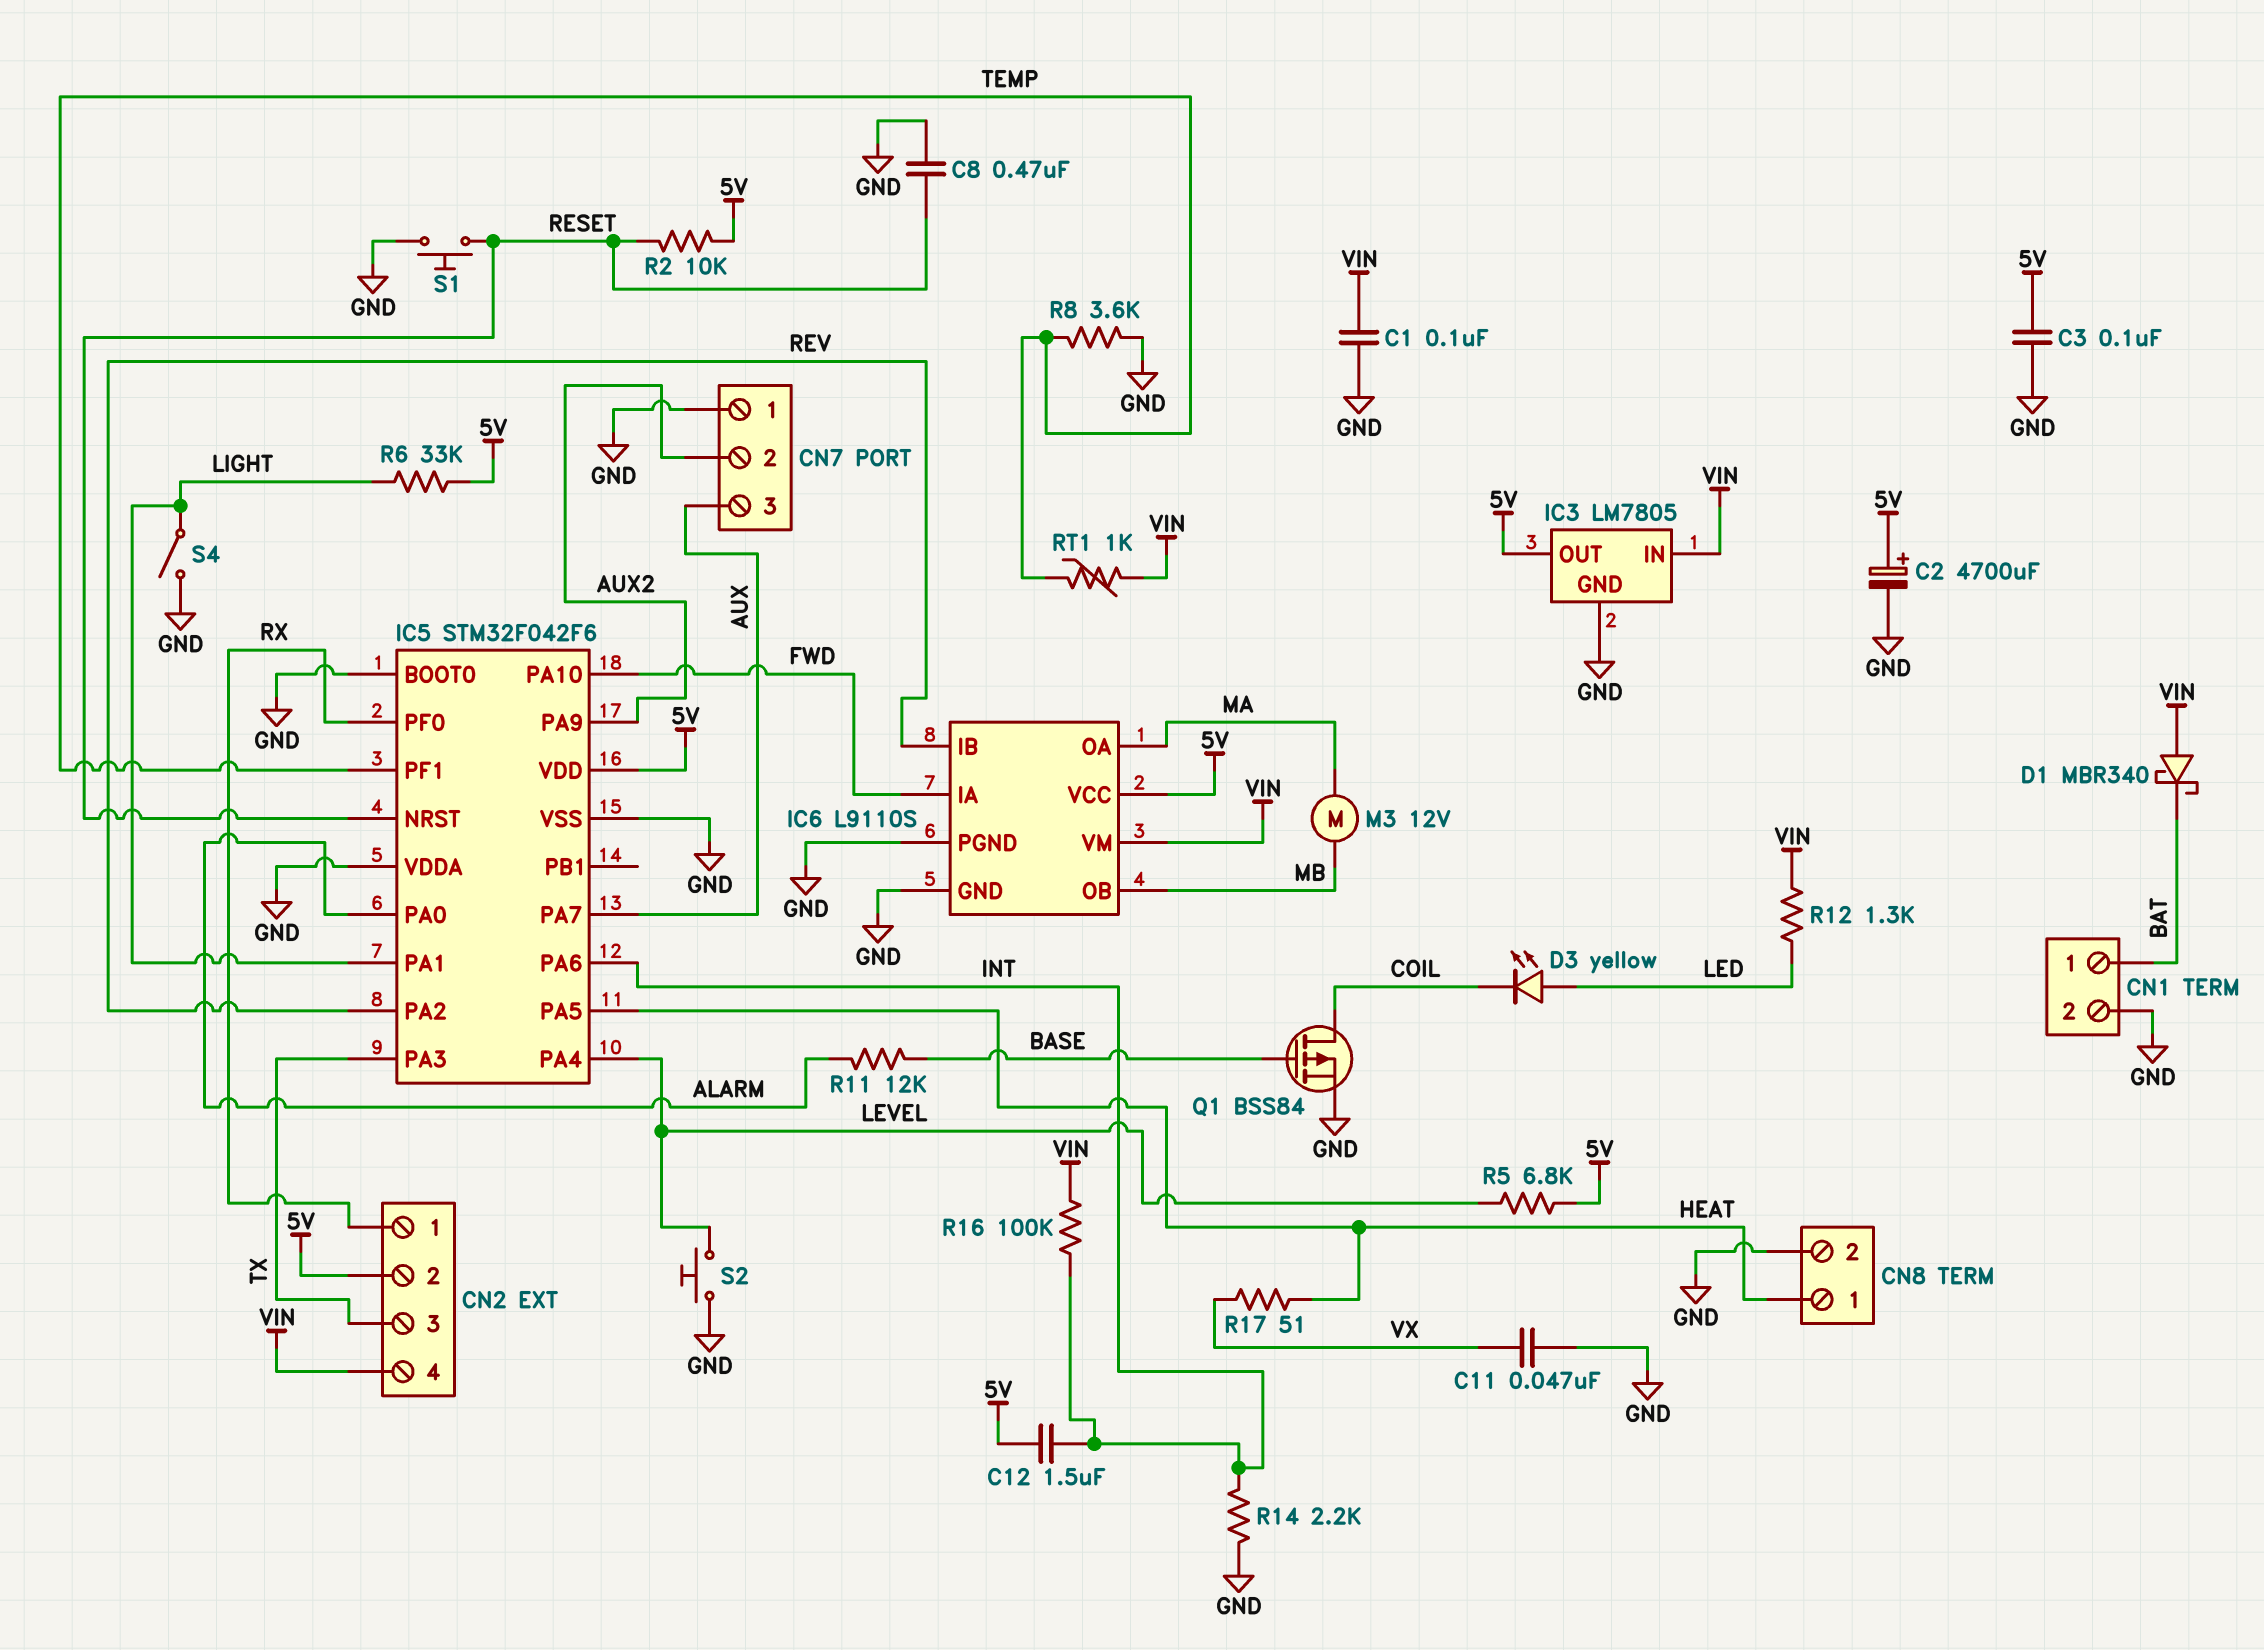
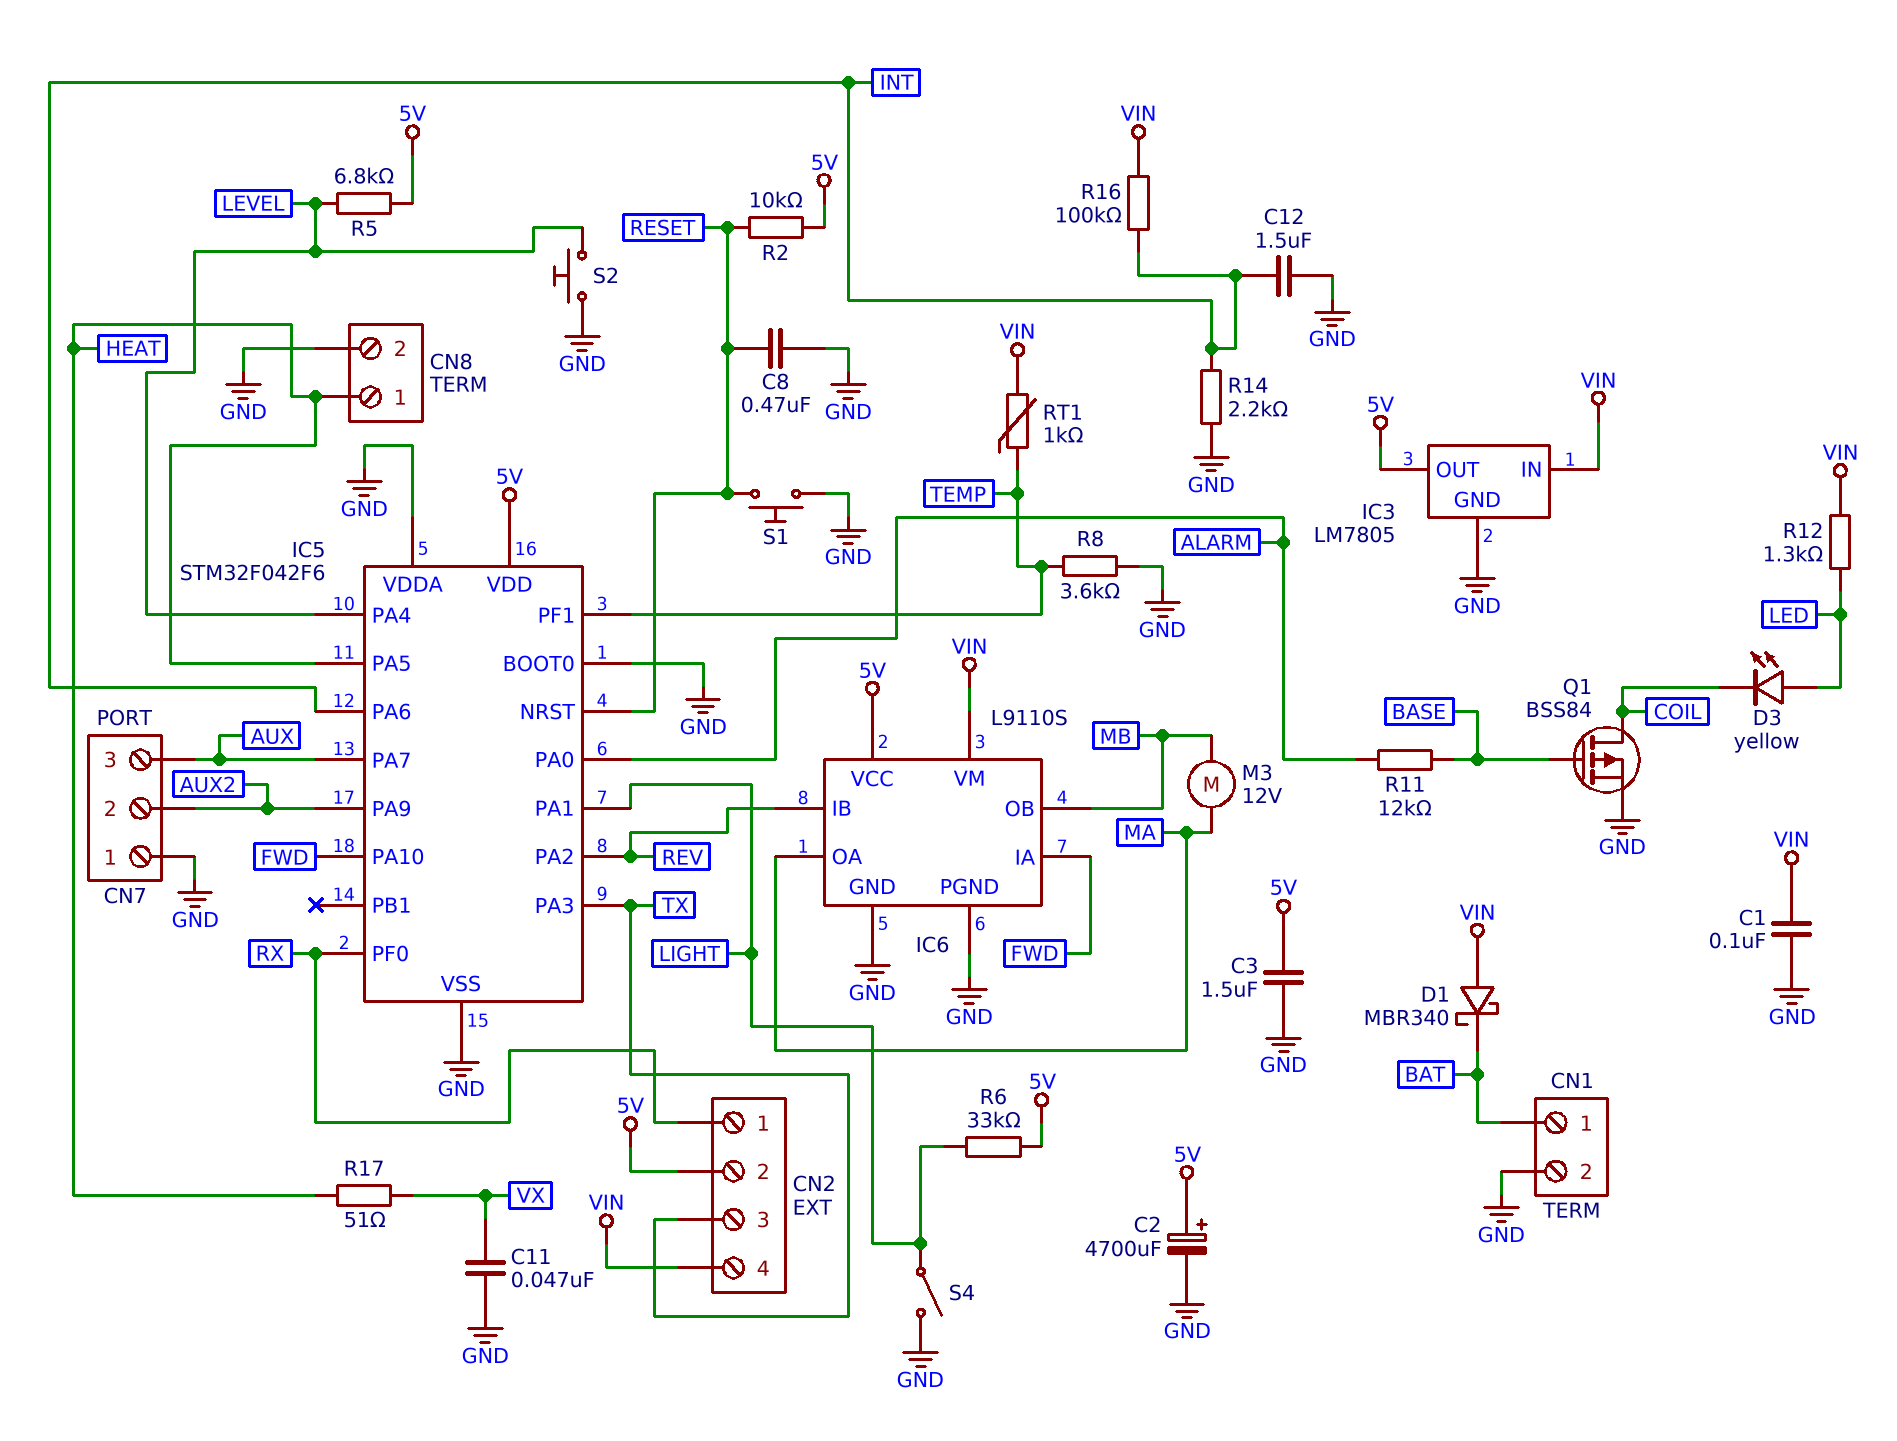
C3: 100nF (5V, GND) -> 1.5uF (5V, GND)
C12: 1.5uF (5V, INT) -> 1.5uF (GND, INT)

